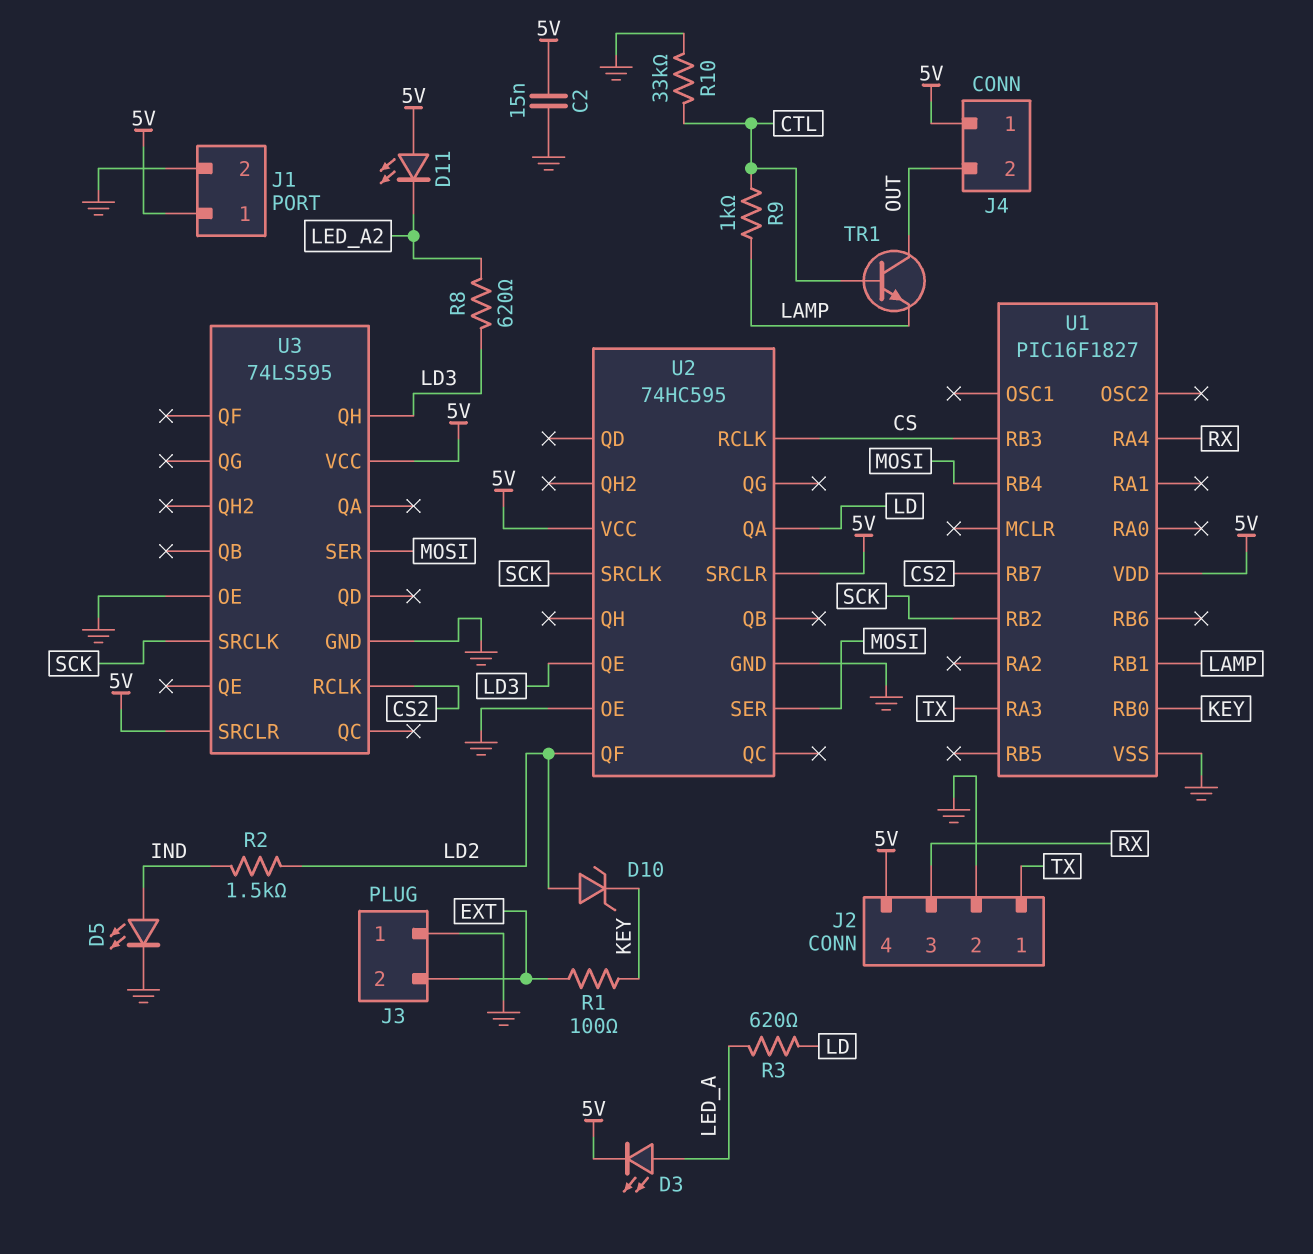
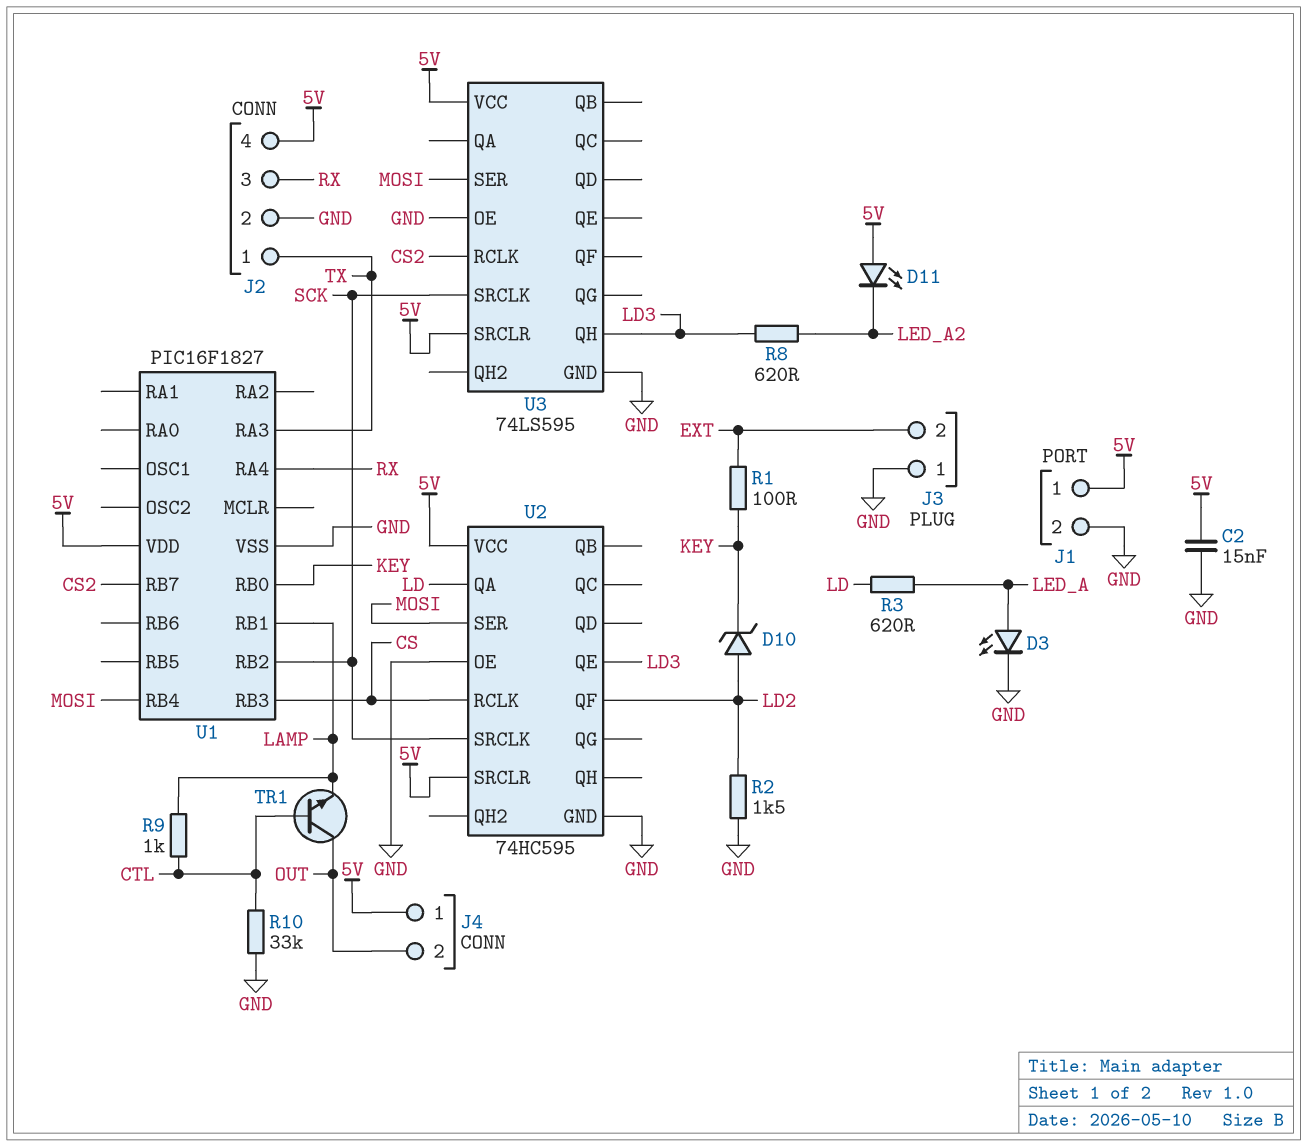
D3: LED (A LED_A, K 5V) -> LED (A LED_A, K GND)
D5: LED (A IND, K GND) -> none
R2: 1.5k (IND, LD2) -> 1.5k (GND, LD2)

